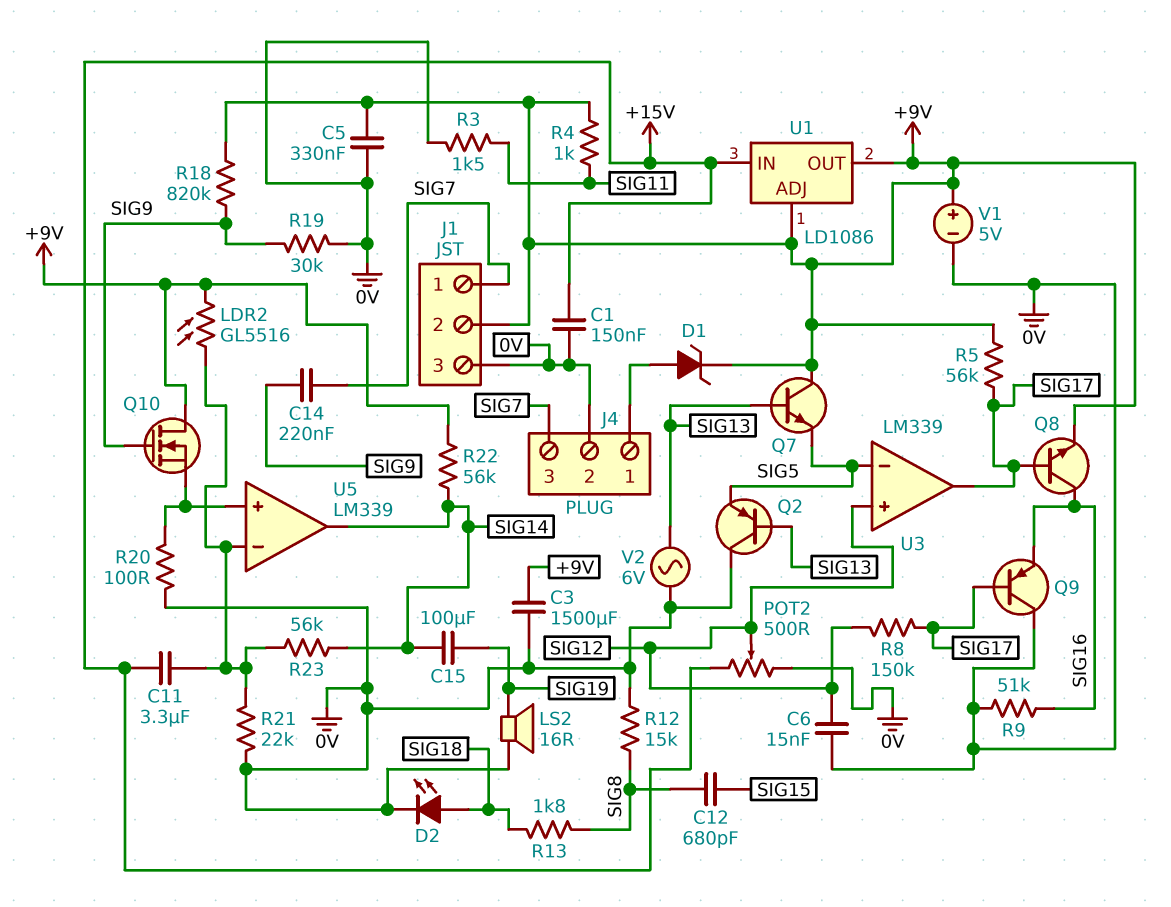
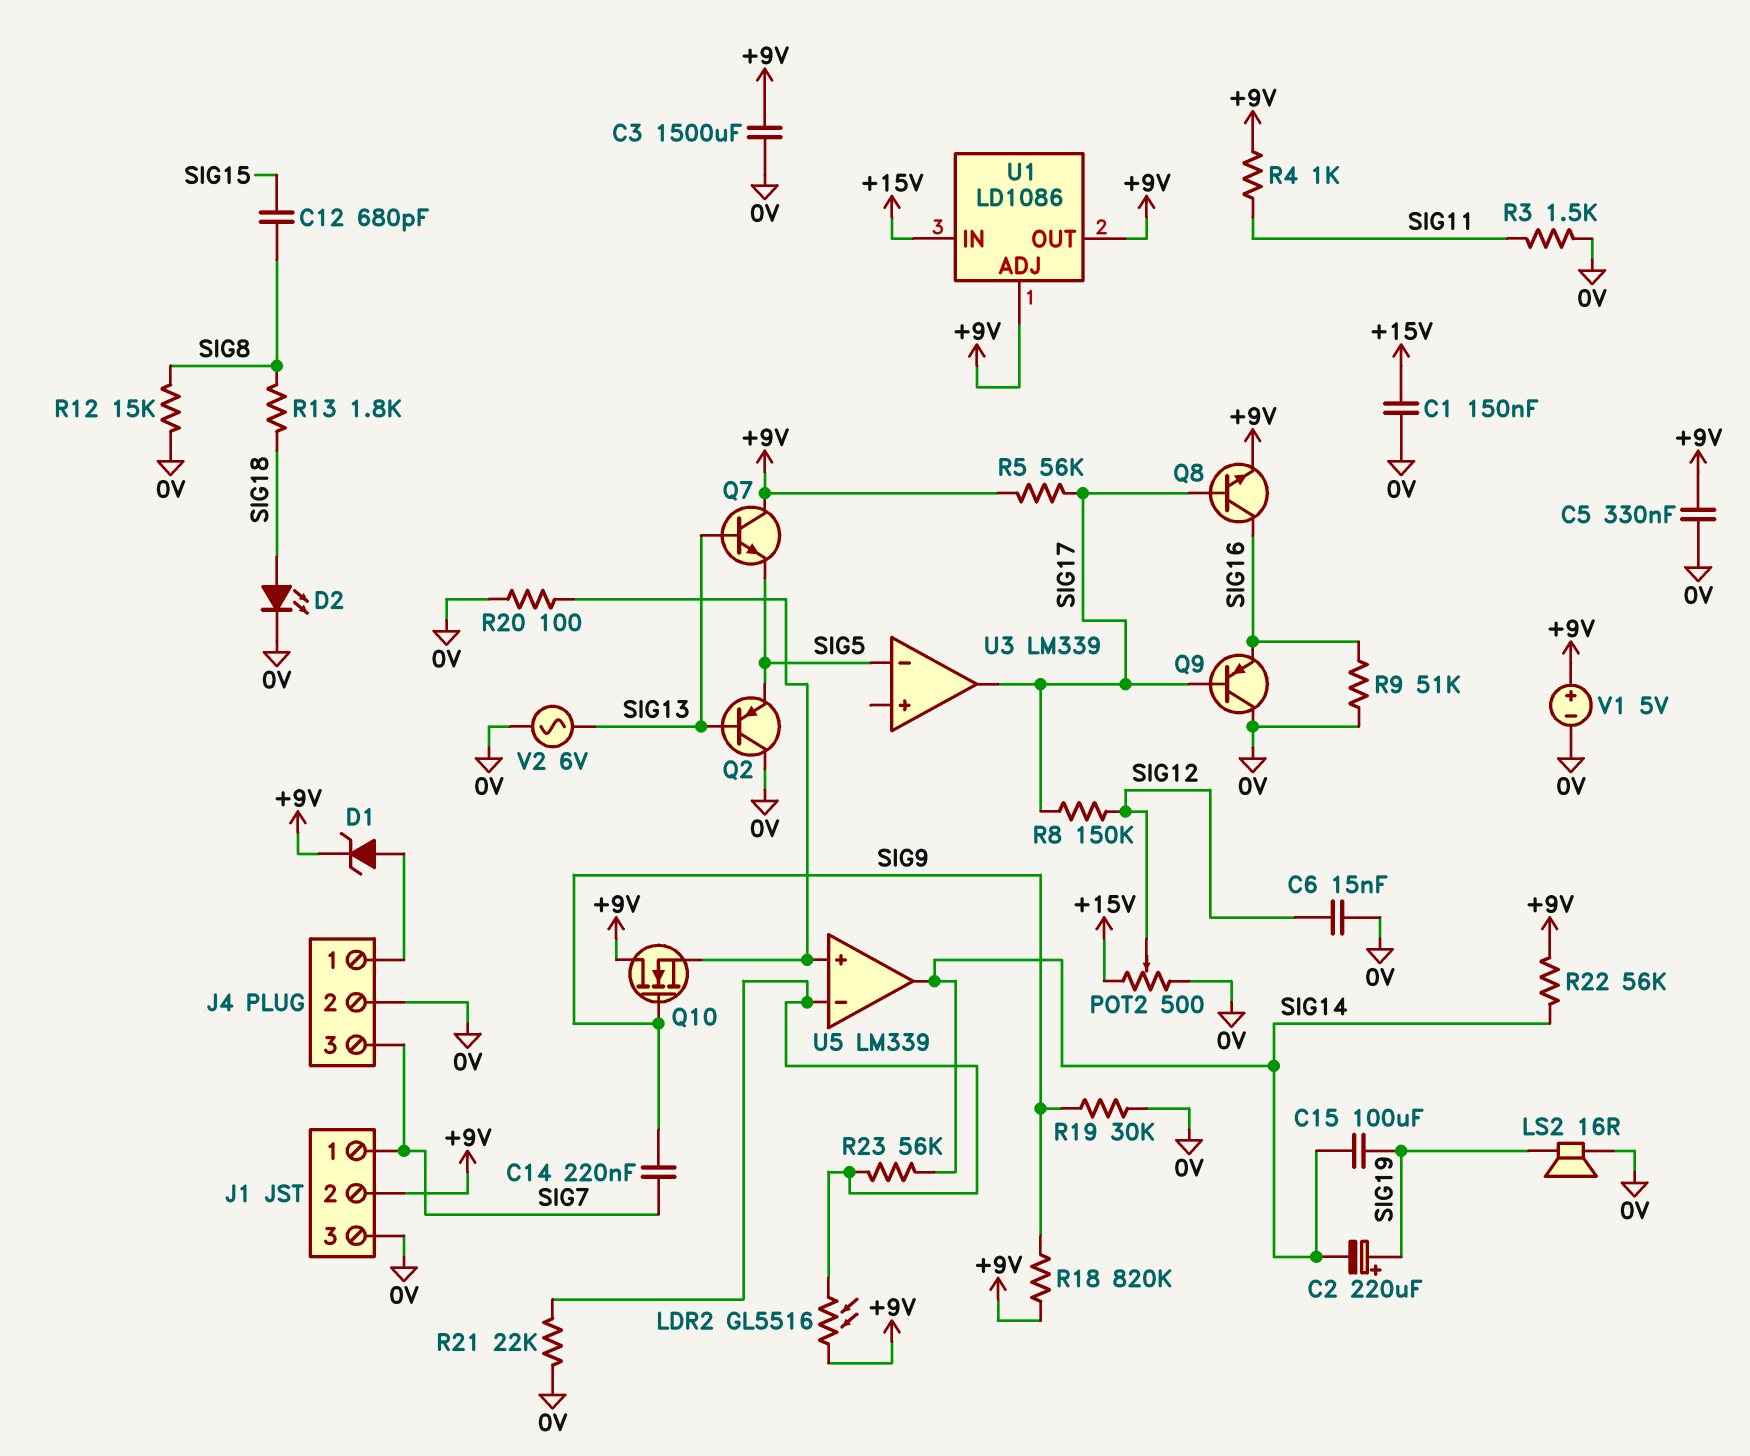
C2: none -> 220uF (plus SIG19, minus SIG14)
C11: 3.3uF (+15V, U5/in-) -> none
U3 pin in+: SIG12 -> none

